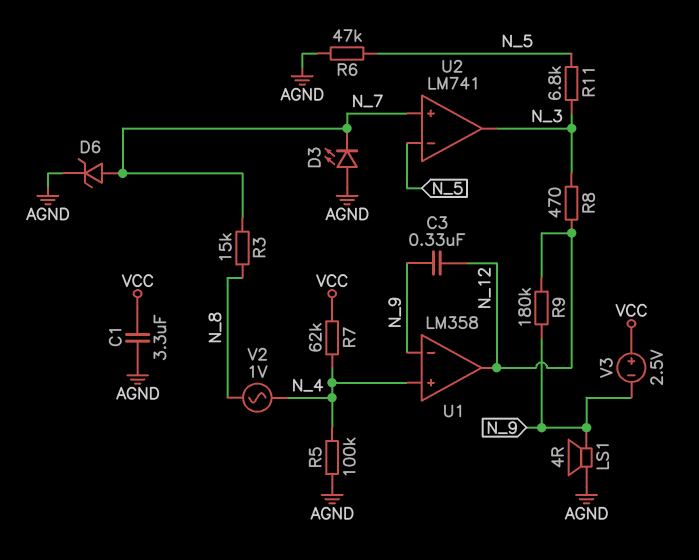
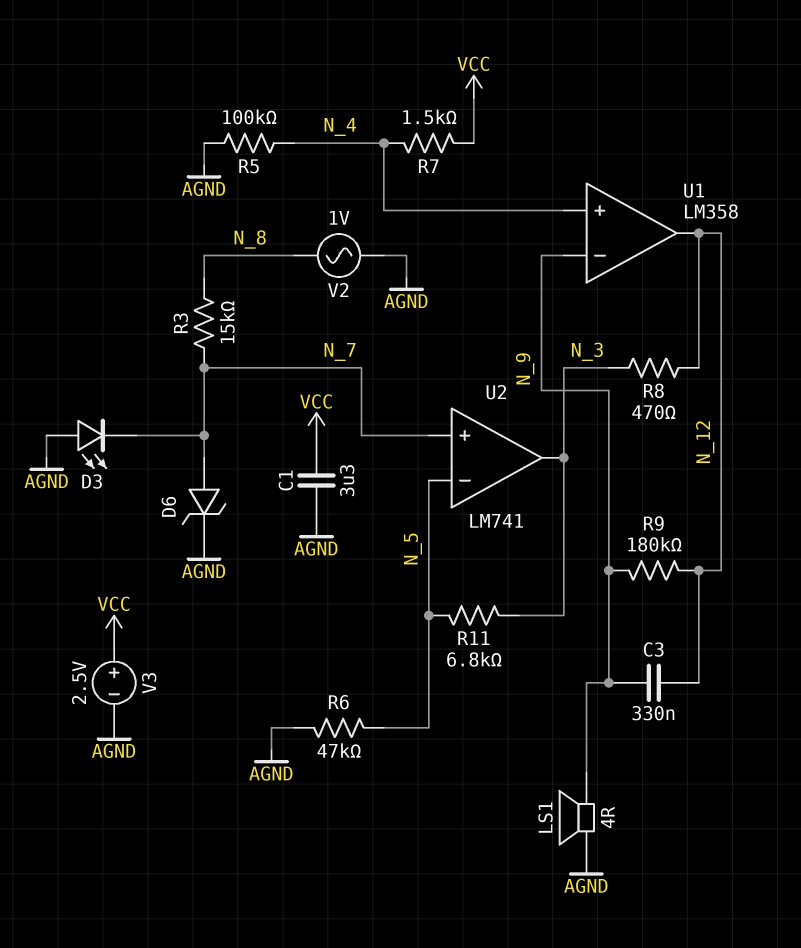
R7: 62k (N_4, VCC) -> 1.5k (N_4, VCC)
V2: AC 1V (N_4, N_8) -> AC 1V (AGND, N_8)
V3: 2.5V (plus VCC, minus N_9) -> 2.5V (plus VCC, minus AGND)

